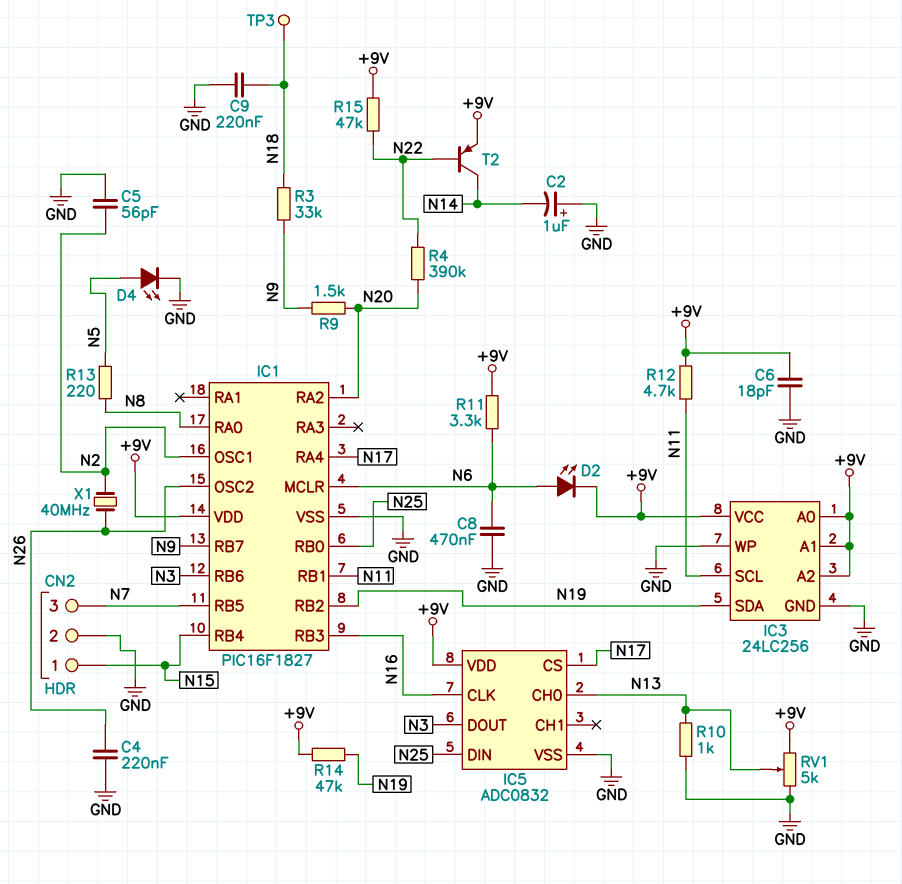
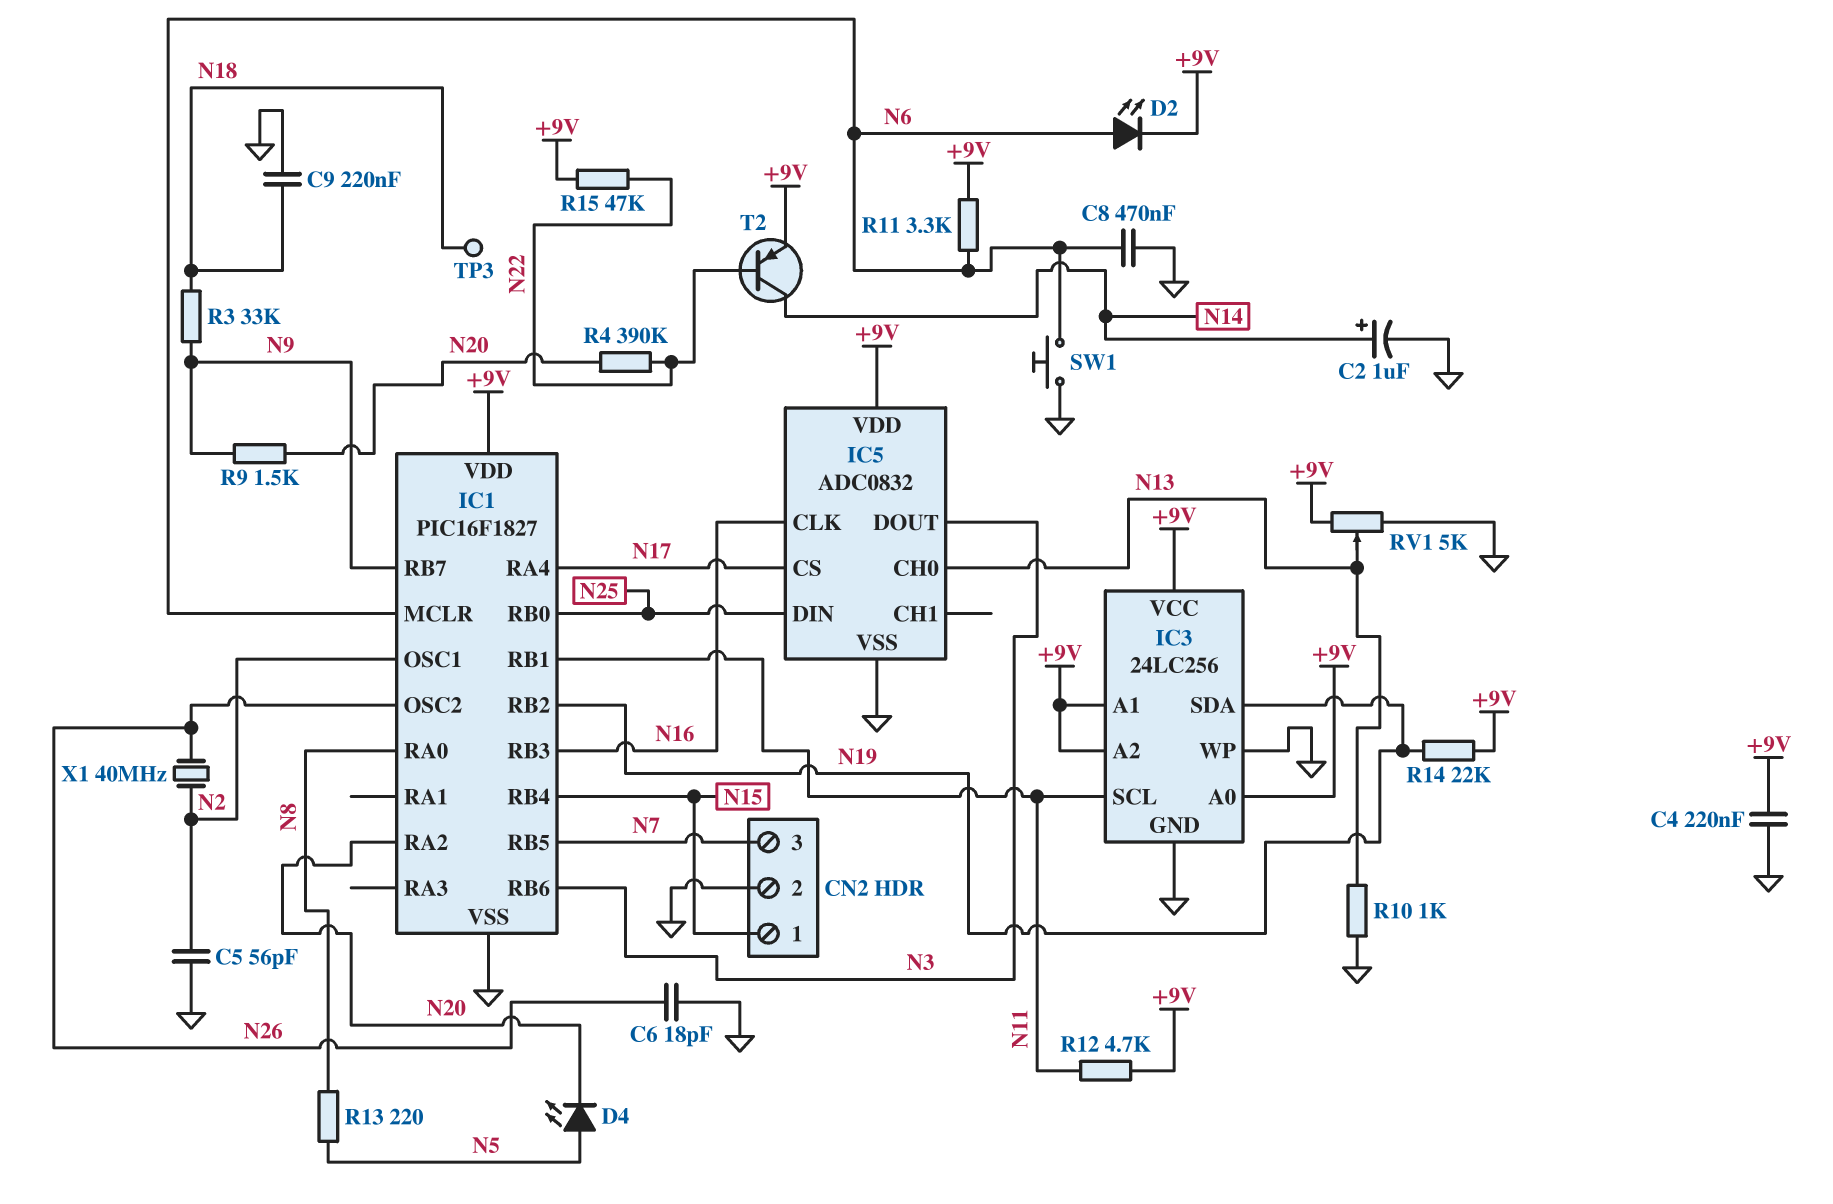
C2: 1uF (plus GND, minus N14) -> 1uF (plus N14, minus GND)
C4: 220nF (GND, N26) -> 220nF (+9V, GND)
C6: 18pF (+9V, GND) -> 18pF (GND, N26)
D4: LED (A N5, K GND) -> LED (A N5, K N20)
R14: 47k (+9V, N19) -> 22k (+9V, N19)
SW1: none -> button (GND, N6)

